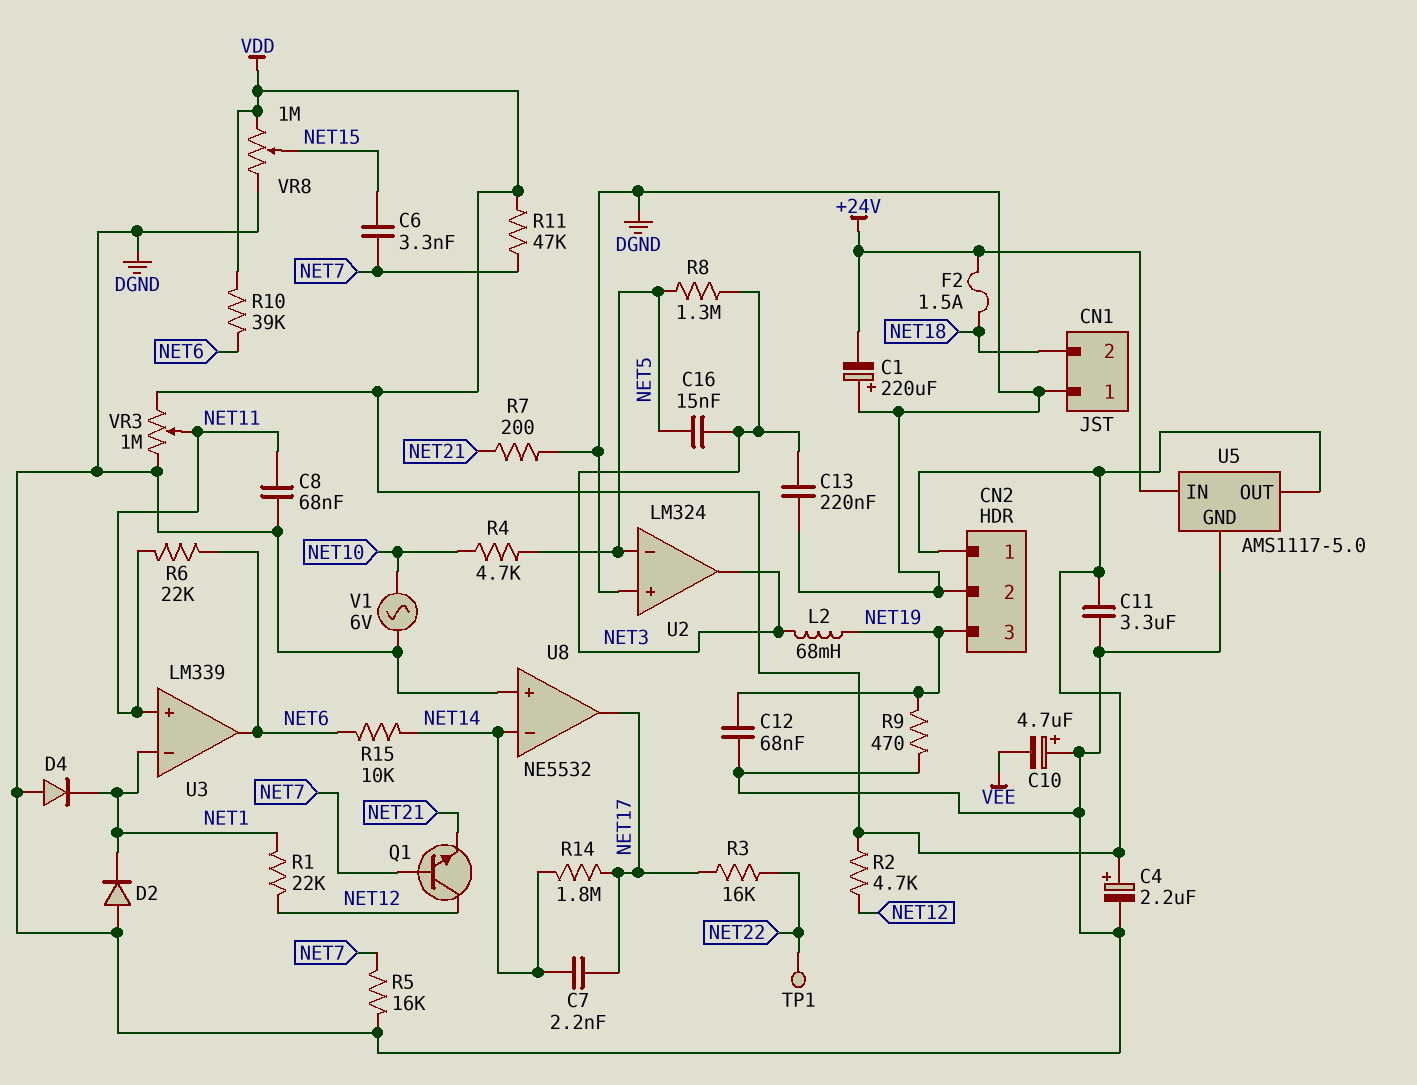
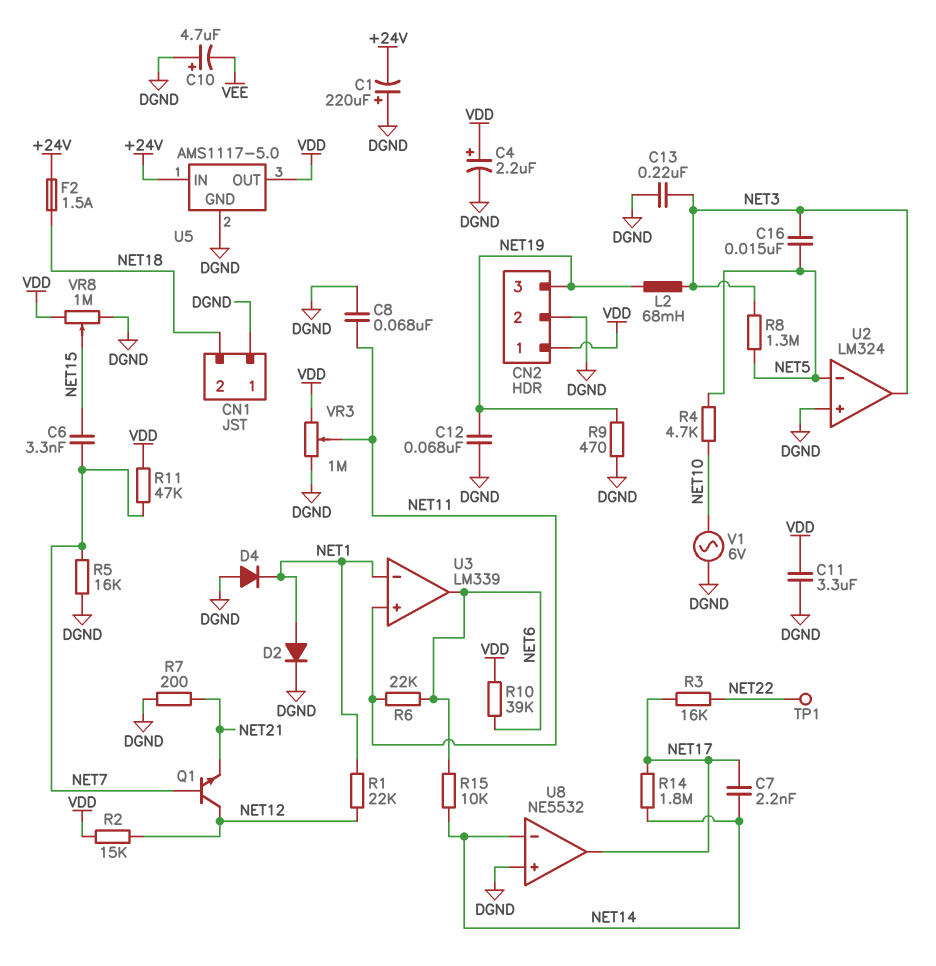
D2: diode (A DGND, K NET1) -> diode (A NET1, K DGND)
R2: 4.7k (NET12, VDD) -> 15k (NET12, VDD)

